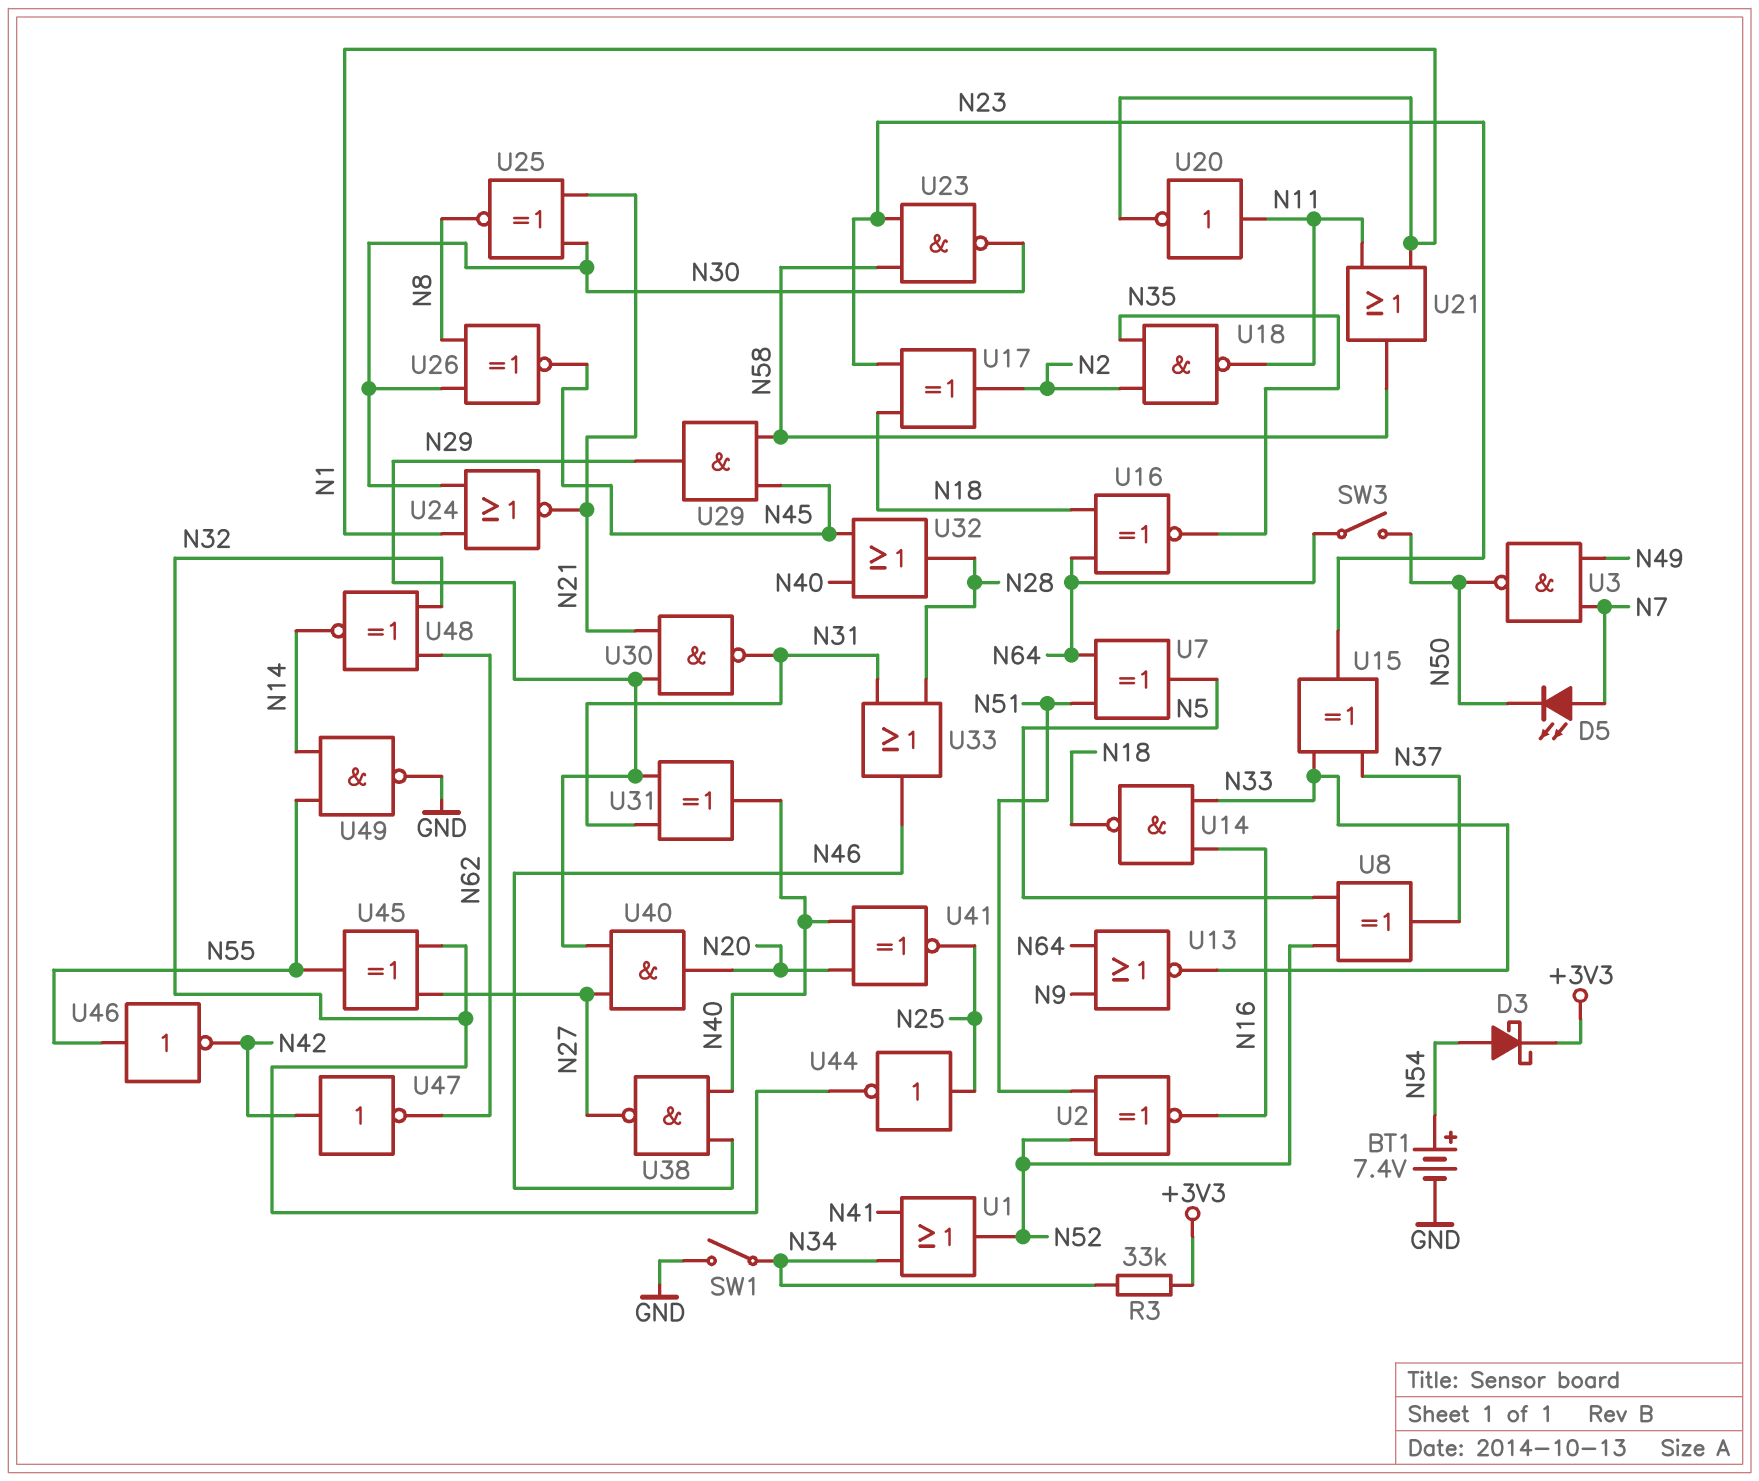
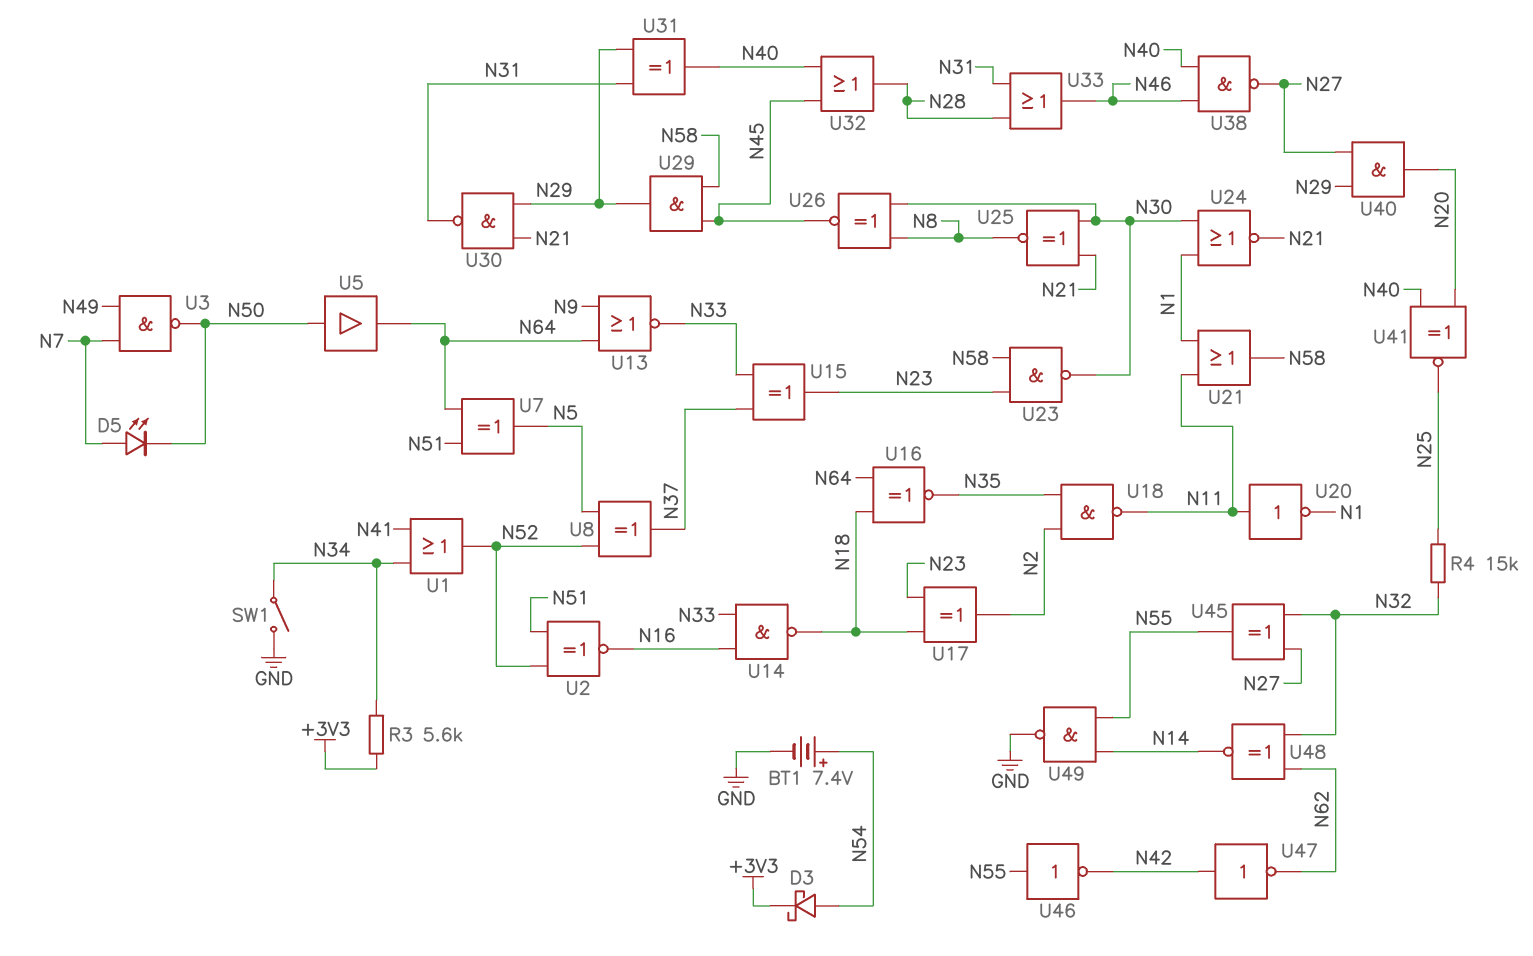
R3: 33k (+3V3, N34) -> 5.6k (+3V3, N34)
R4: none -> 15k (N25, N32)
SW3: switch (N50, N64) -> none
U5: none -> buffer (in N50, out N64)
U44: NOT (in N25, out N32) -> none

